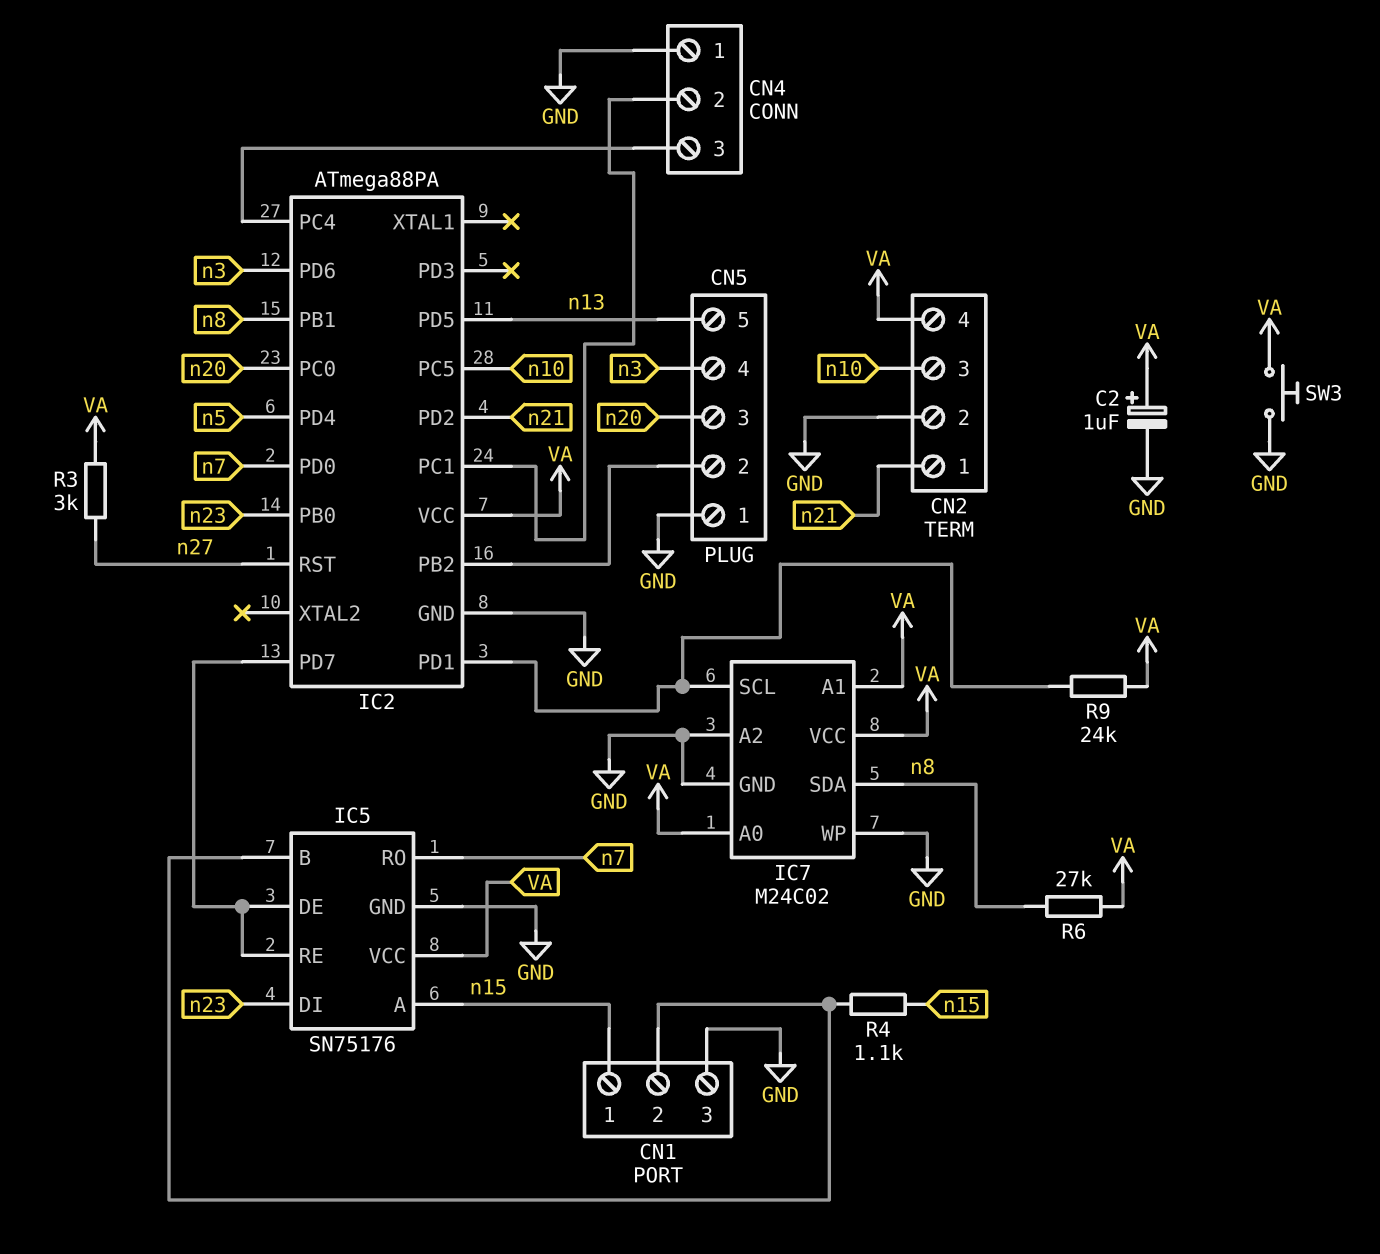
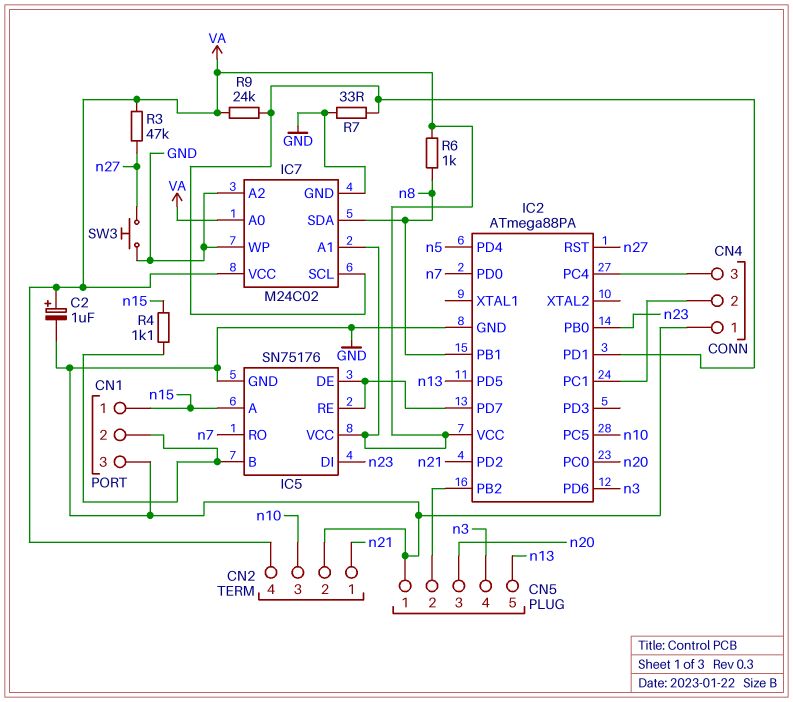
R3: 3k (VA, n27) -> 47k (VA, n27)
R6: 27k (VA, n8) -> 1k (VA, n8)
R7: none -> 33 (GND, IC2/PD1)
SW3: button (GND, VA) -> button (GND, n27)

